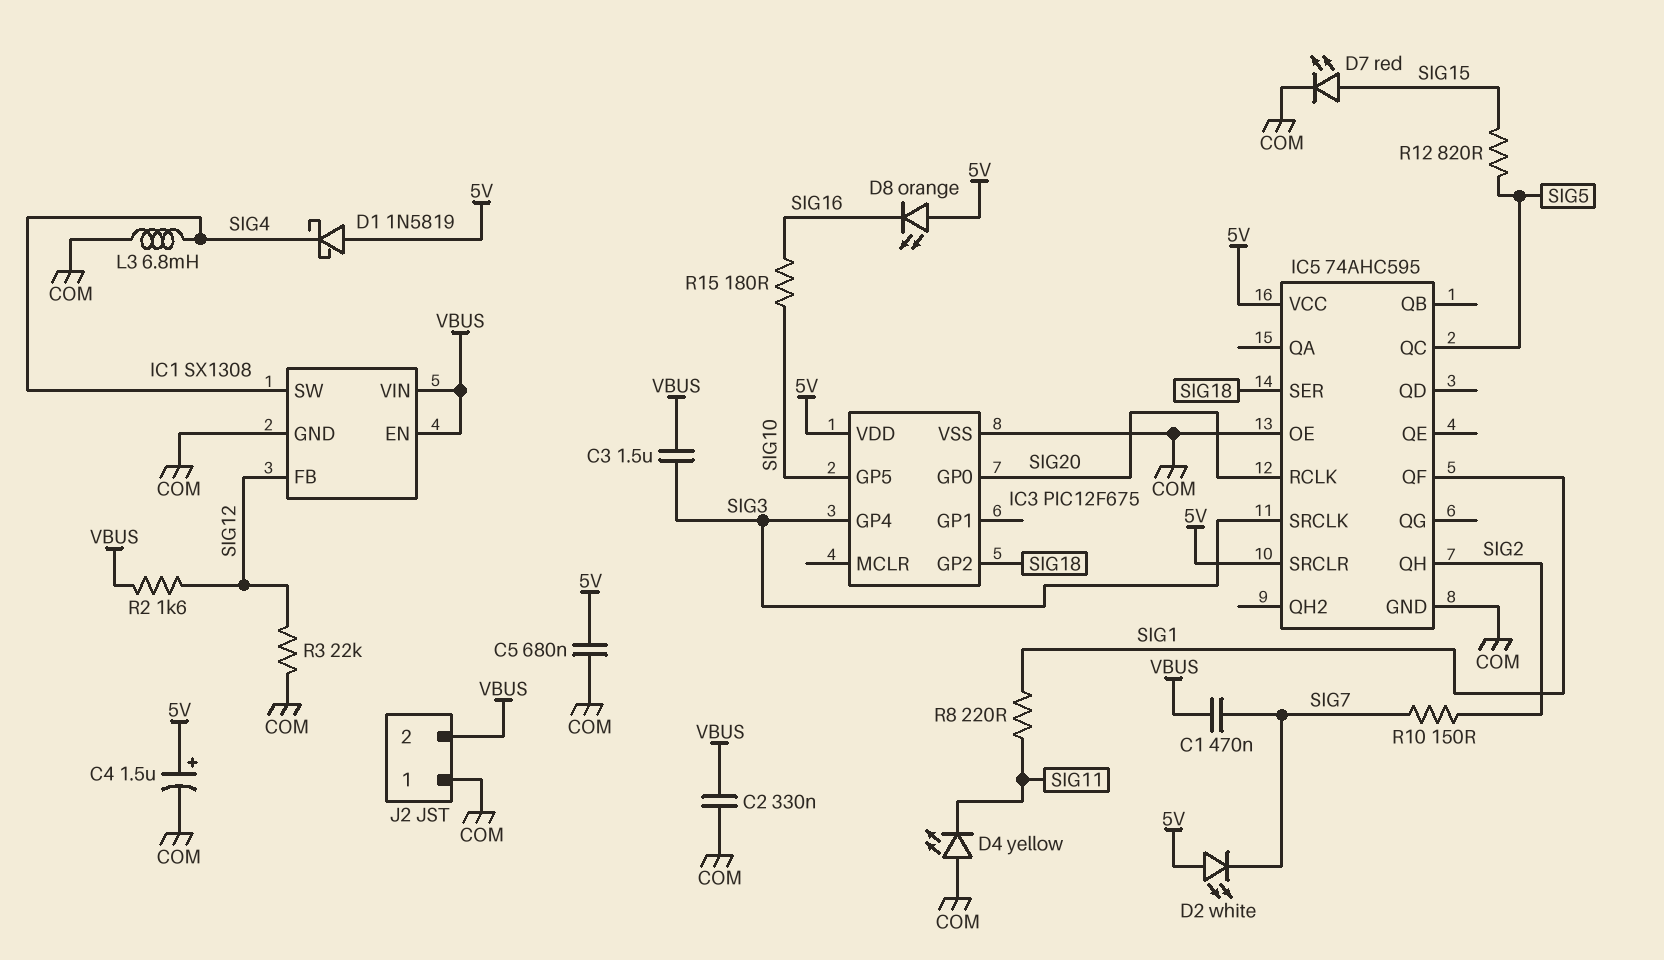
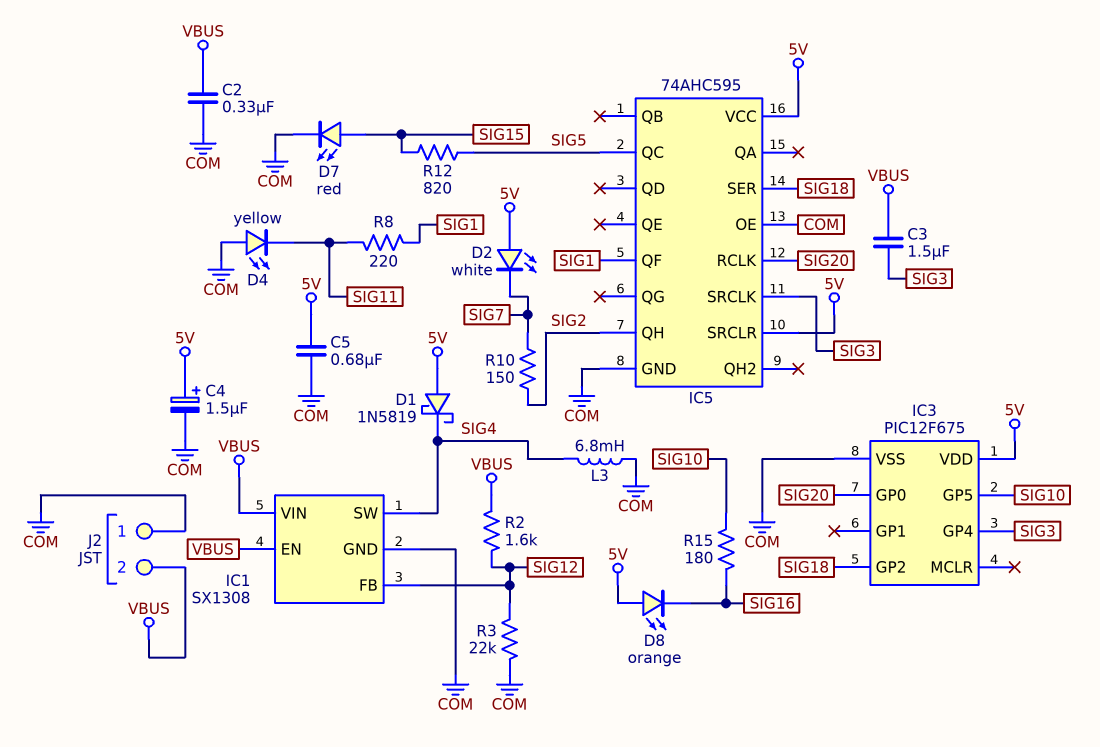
C1: 470nF (SIG7, VBUS) -> none

